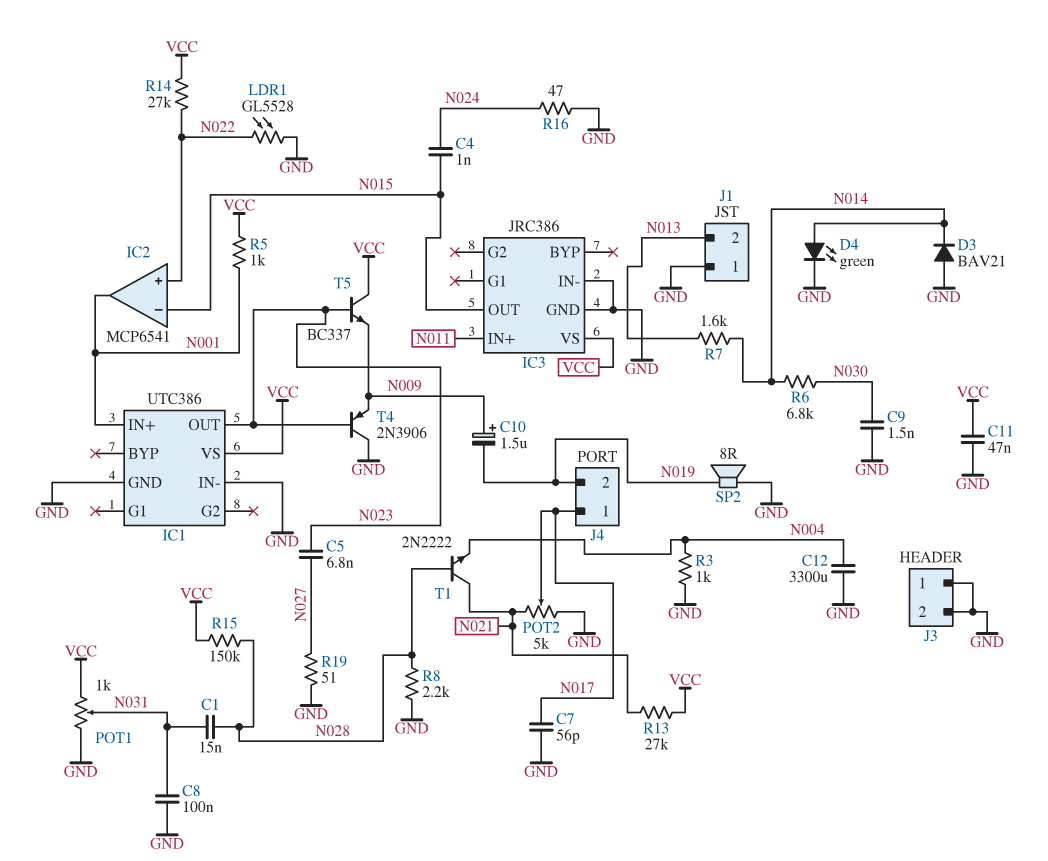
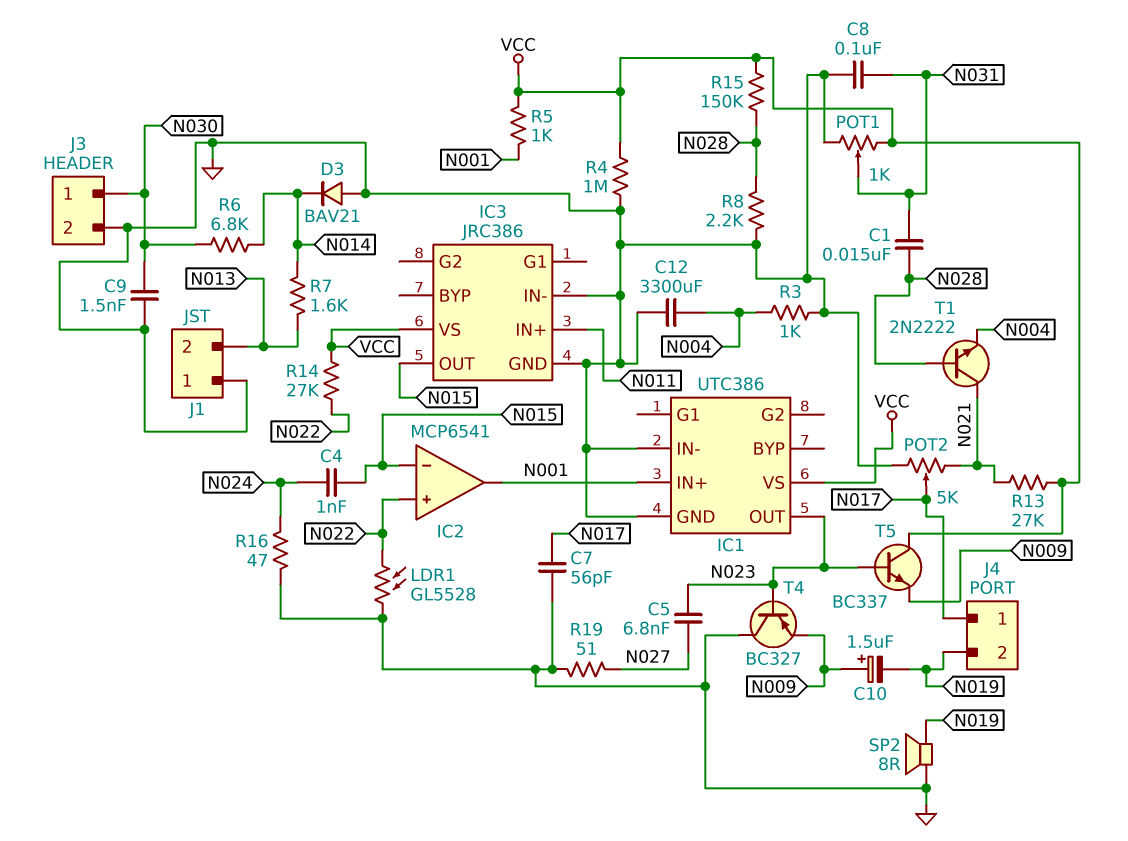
C11: 47nF (GND, VCC) -> none
D4: LED green (A N014, K GND) -> none
J3 pin 1: GND -> N030
R4: none -> 1M (GND, VCC)
T4: PNP 2N3906 (B N023, C GND, E N009) -> PNP BC327 (B N023, C GND, E N009)

